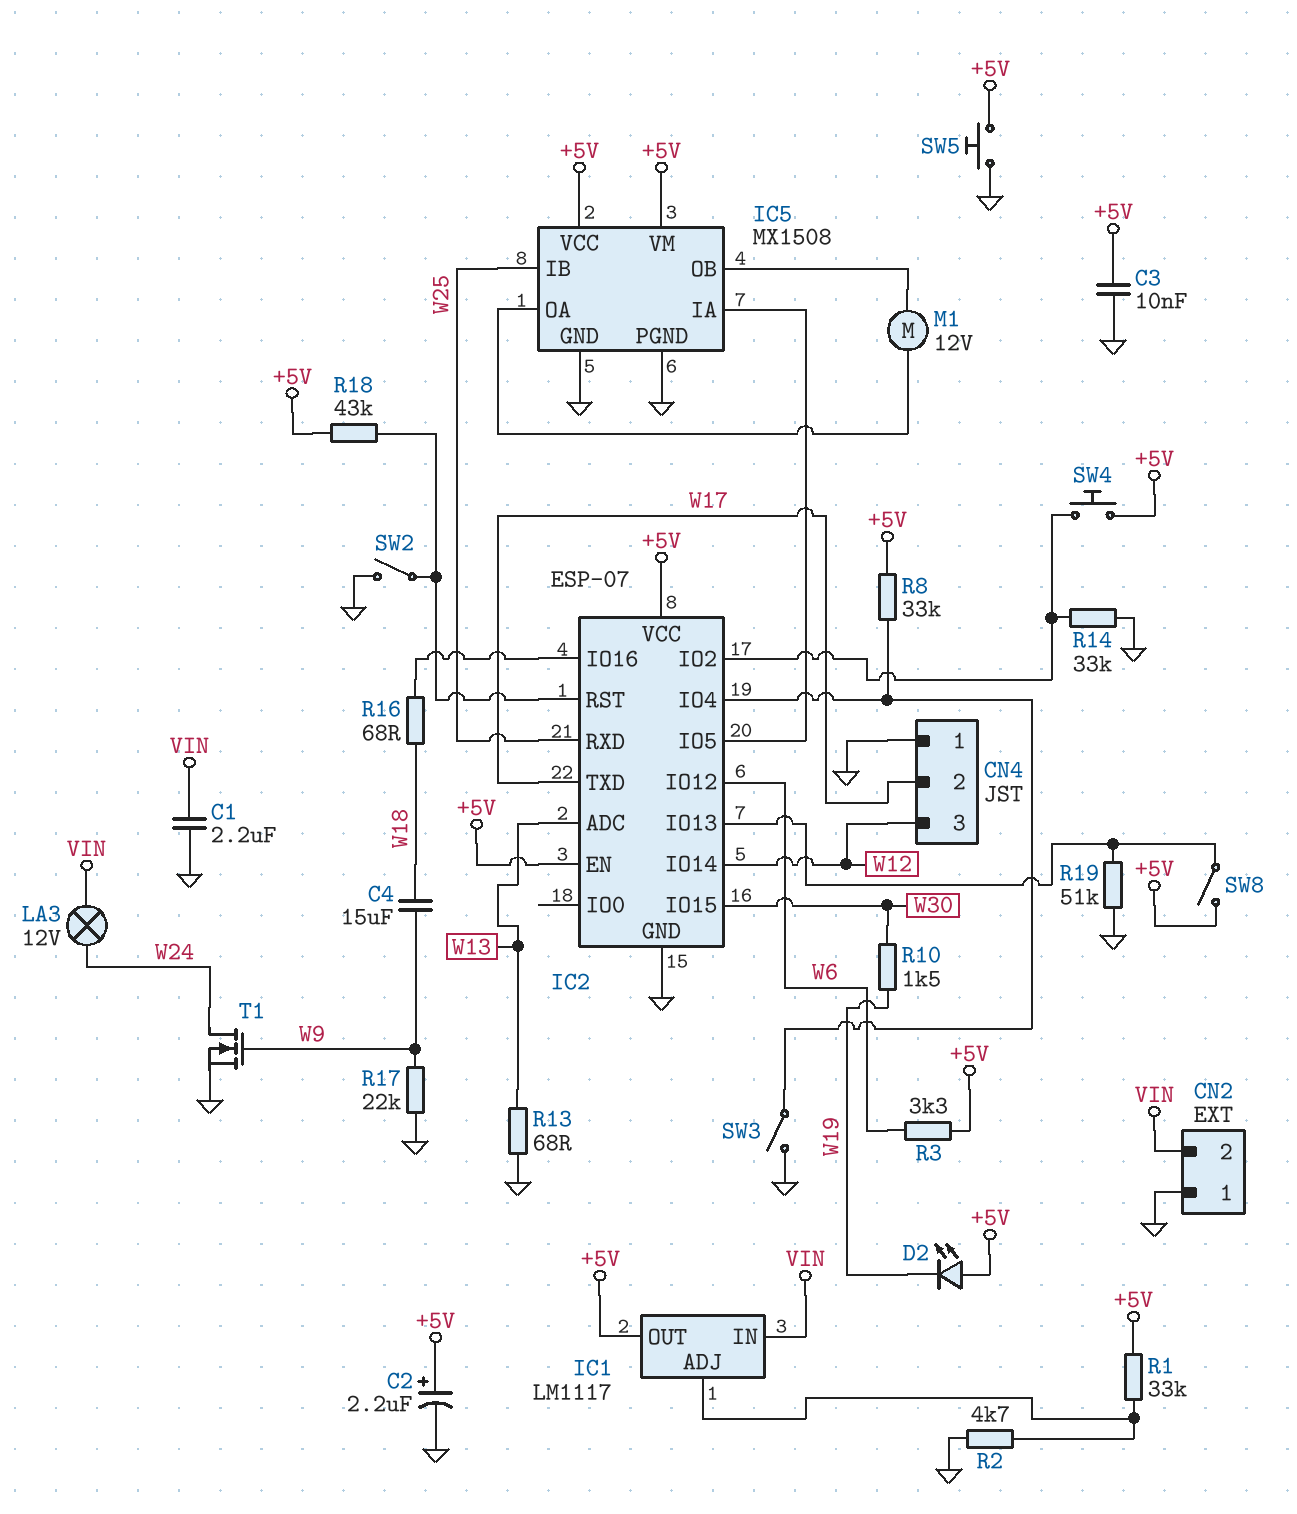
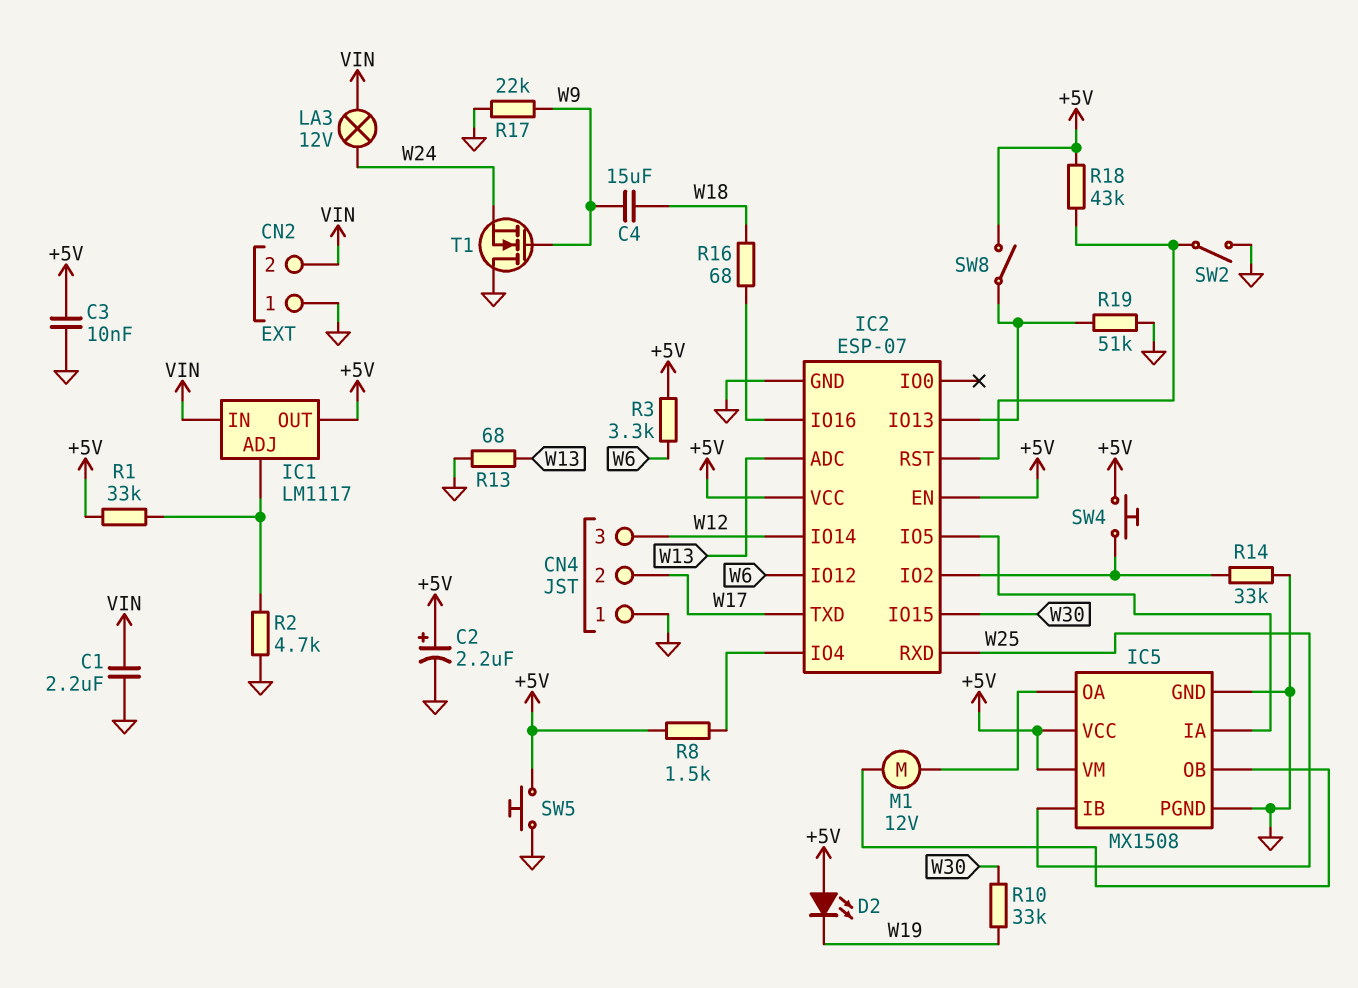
R8: 33k (+5V, IC2/IO4) -> 1.5k (+5V, IC2/IO4)
R10: 1.5k (W19, W30) -> 33k (W19, W30)
SW3: switch (GND, IC2/IO4) -> none
T1: NMOS (G W9, D W24, S GND) -> NMOS (G W9, D GND, S W24)

